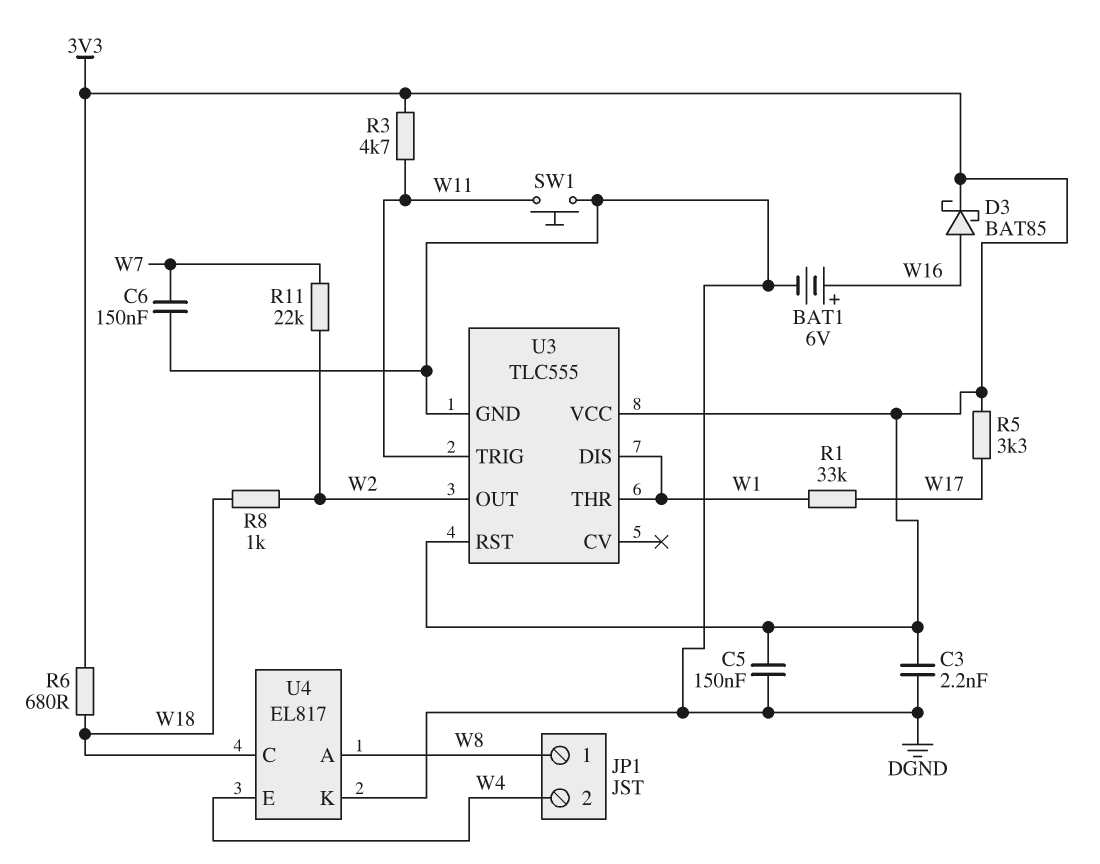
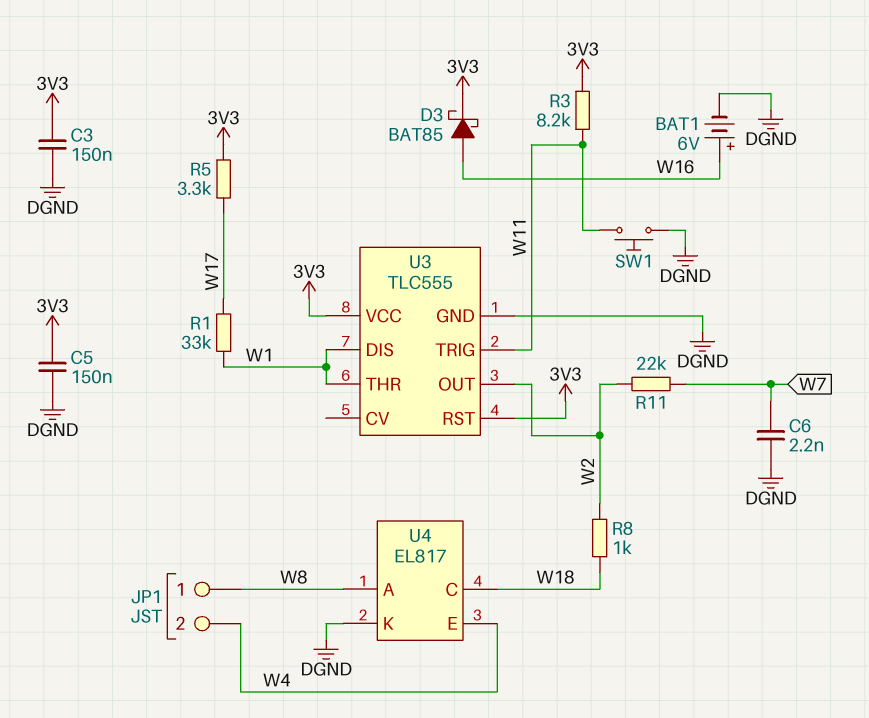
C3: 2.2nF (3V3, DGND) -> 150nF (3V3, DGND)
C6: 150nF (DGND, W7) -> 2.2nF (DGND, W7)
R3: 4.7k (3V3, W11) -> 8.2k (3V3, W11)
R6: 680 (3V3, W18) -> none

